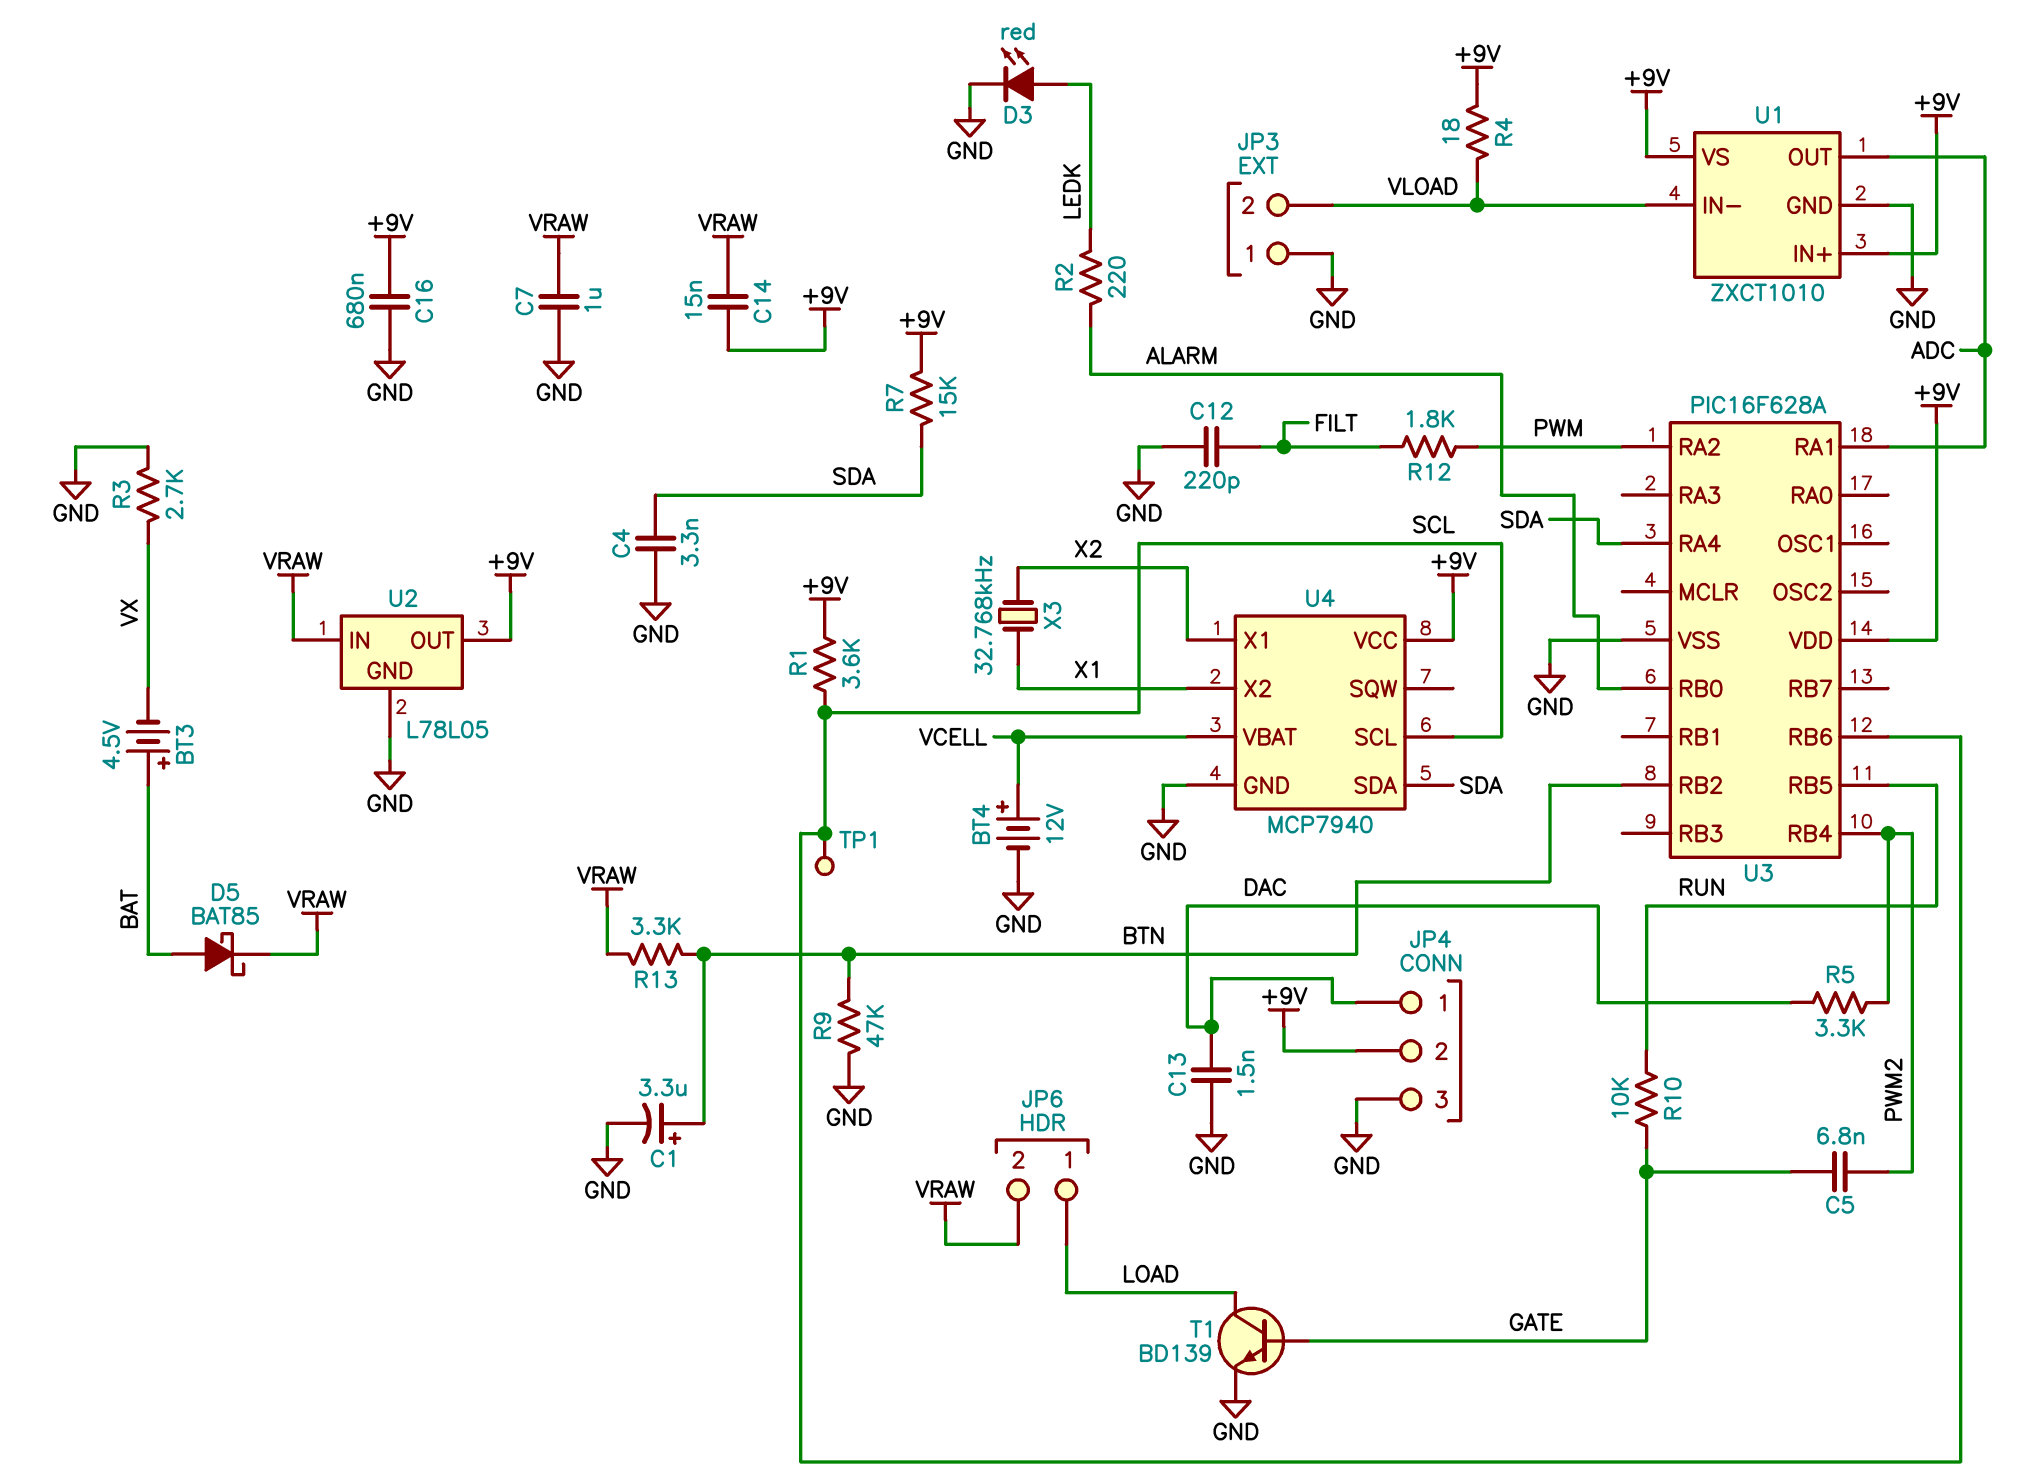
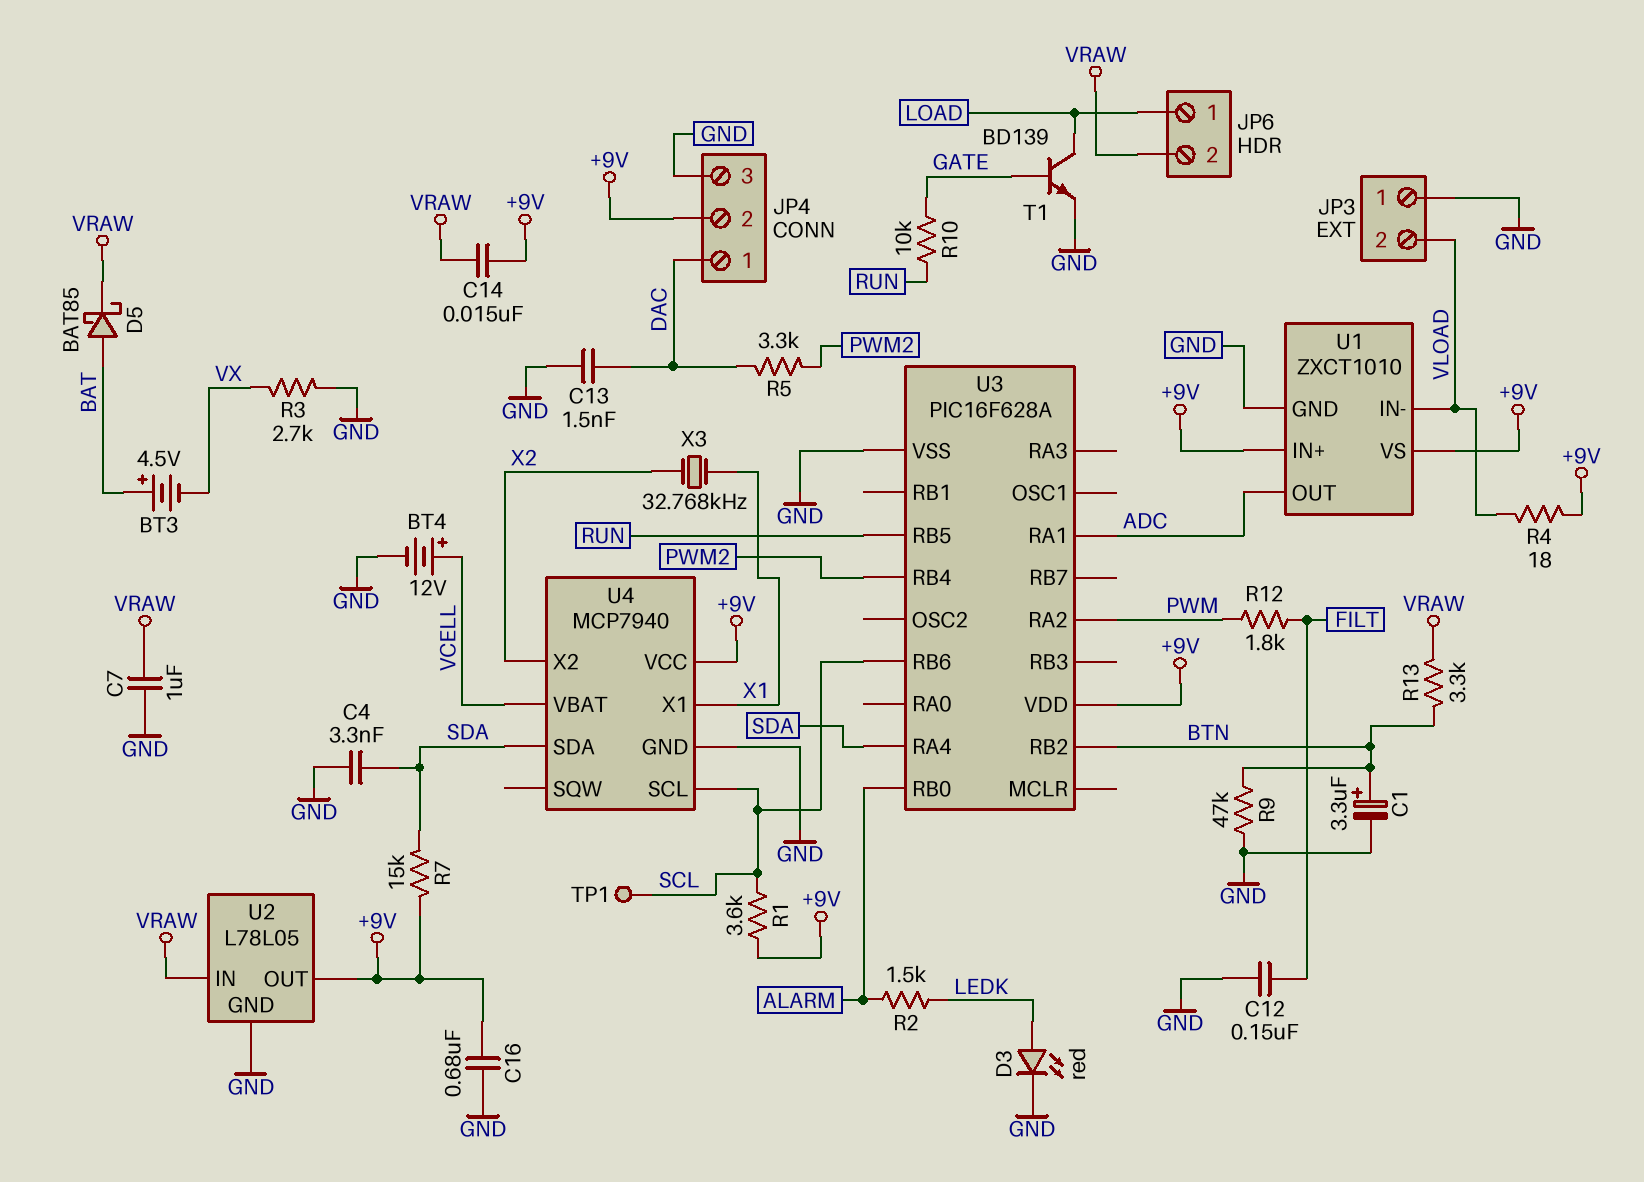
C5: 6.8nF (GATE, PWM2) -> none
C12: 220pF (FILT, GND) -> 150nF (FILT, GND)
R2: 220 (ALARM, LEDK) -> 1.5k (ALARM, LEDK)
U4 pin X1: X2 -> X1
U4 pin X2: X1 -> X2

